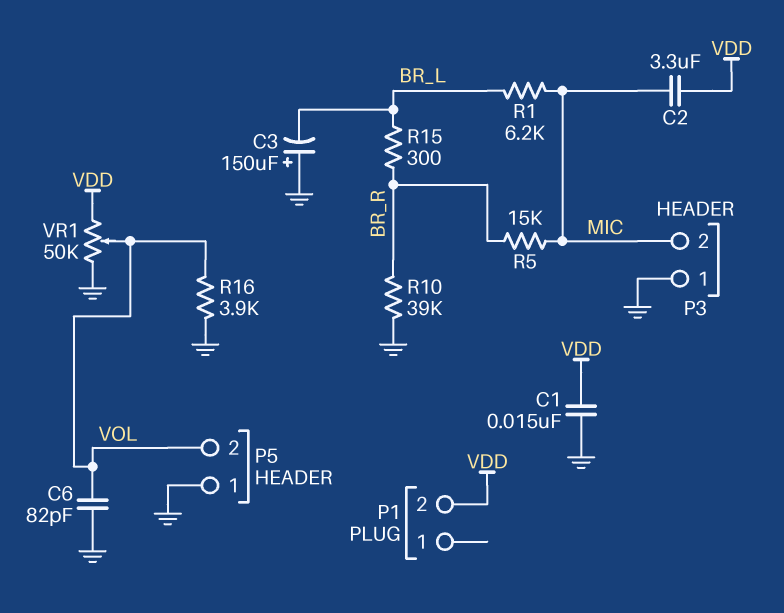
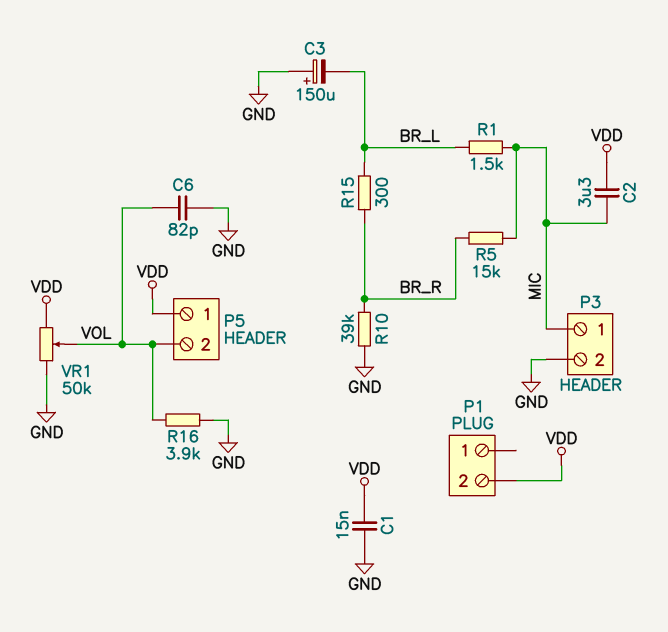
P3 pin 1: GND -> MIC
P3 pin 2: MIC -> GND
P5 pin 1: GND -> VDD
R1: 6.2k (BR_L, MIC) -> 1.5k (BR_L, MIC)

